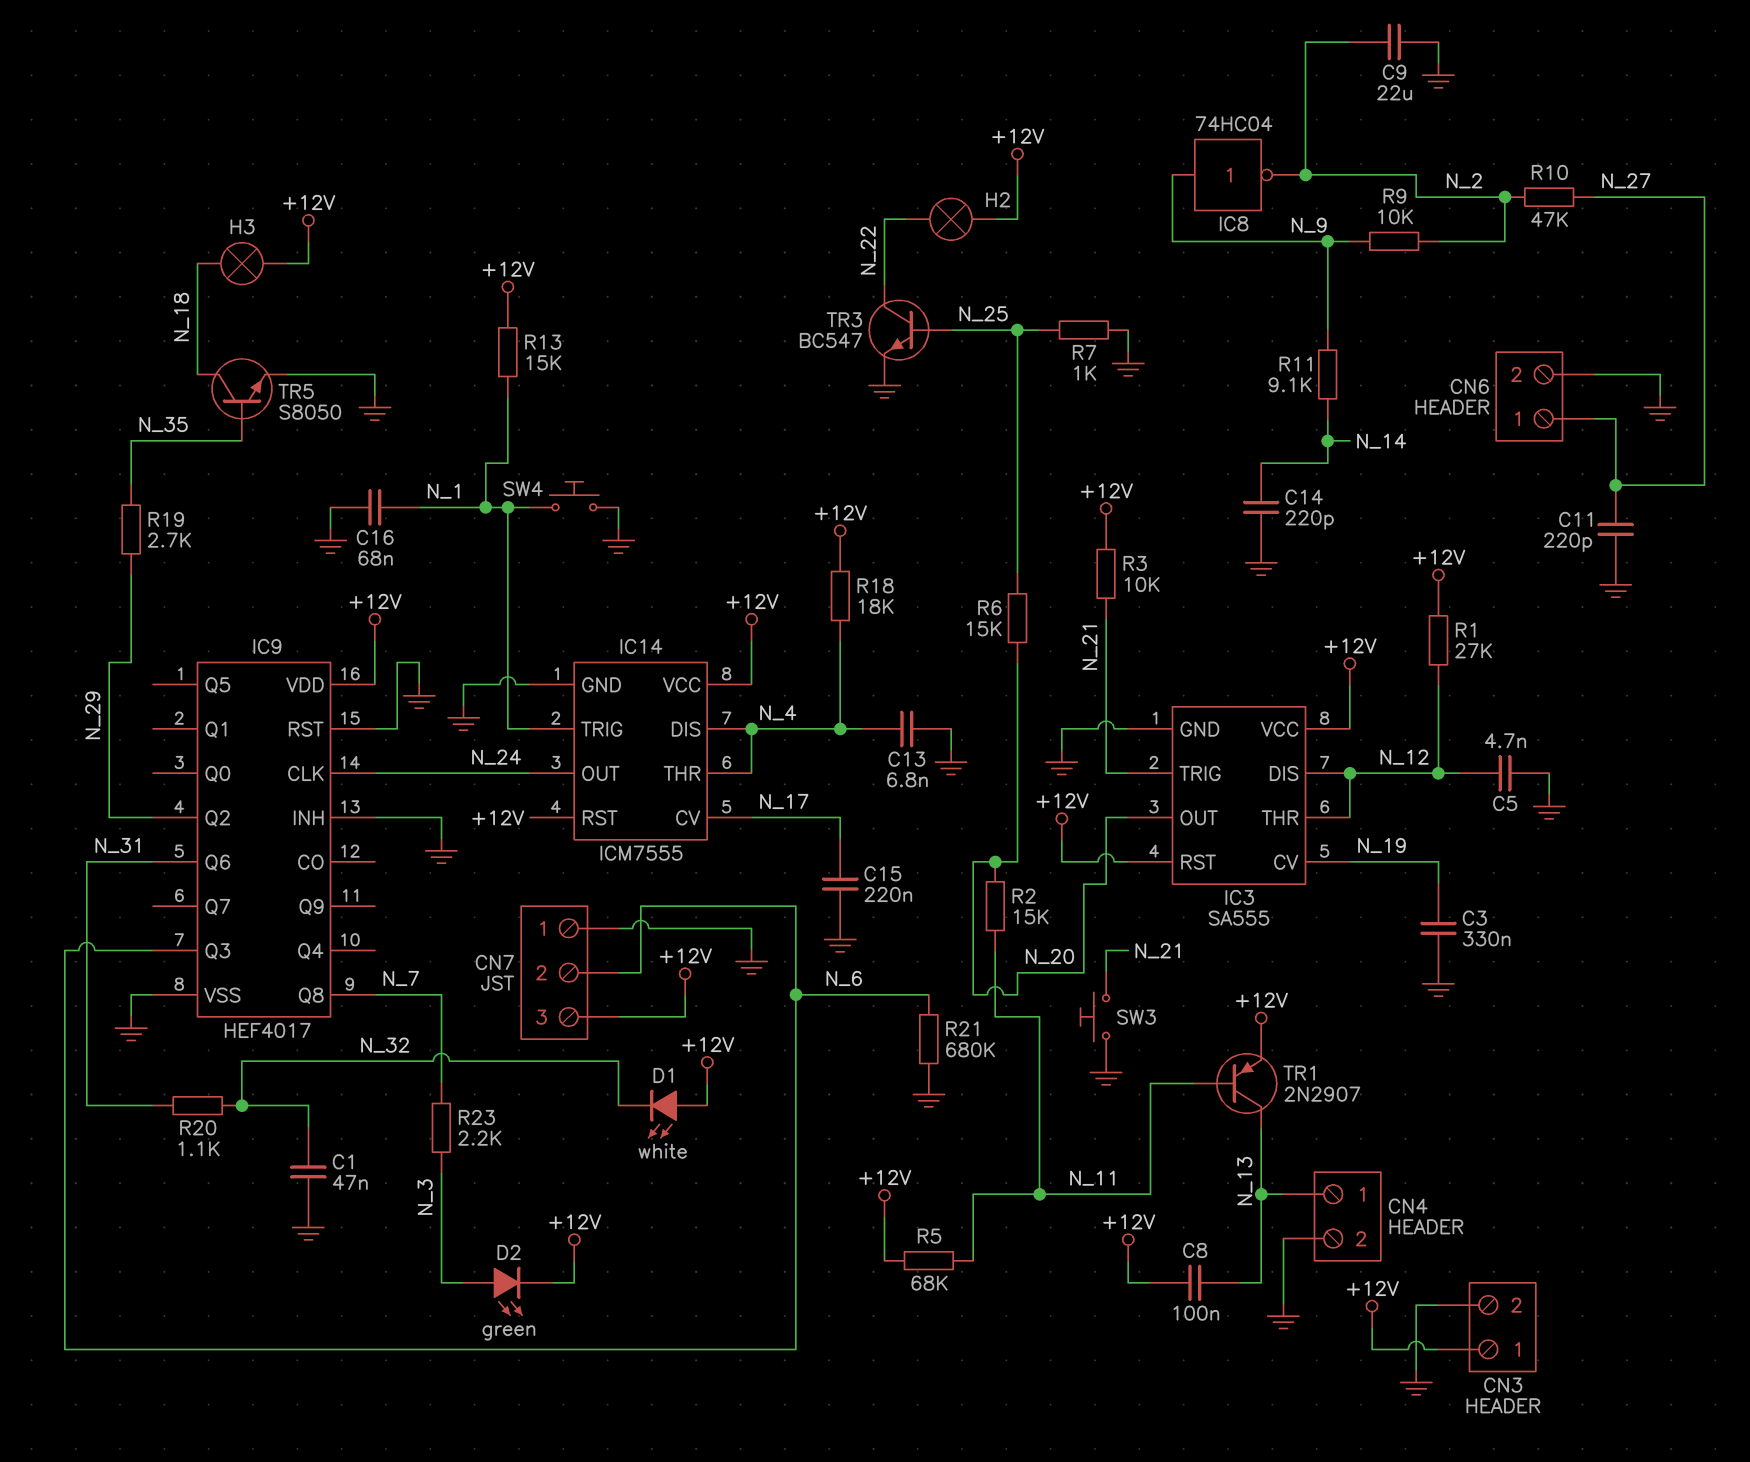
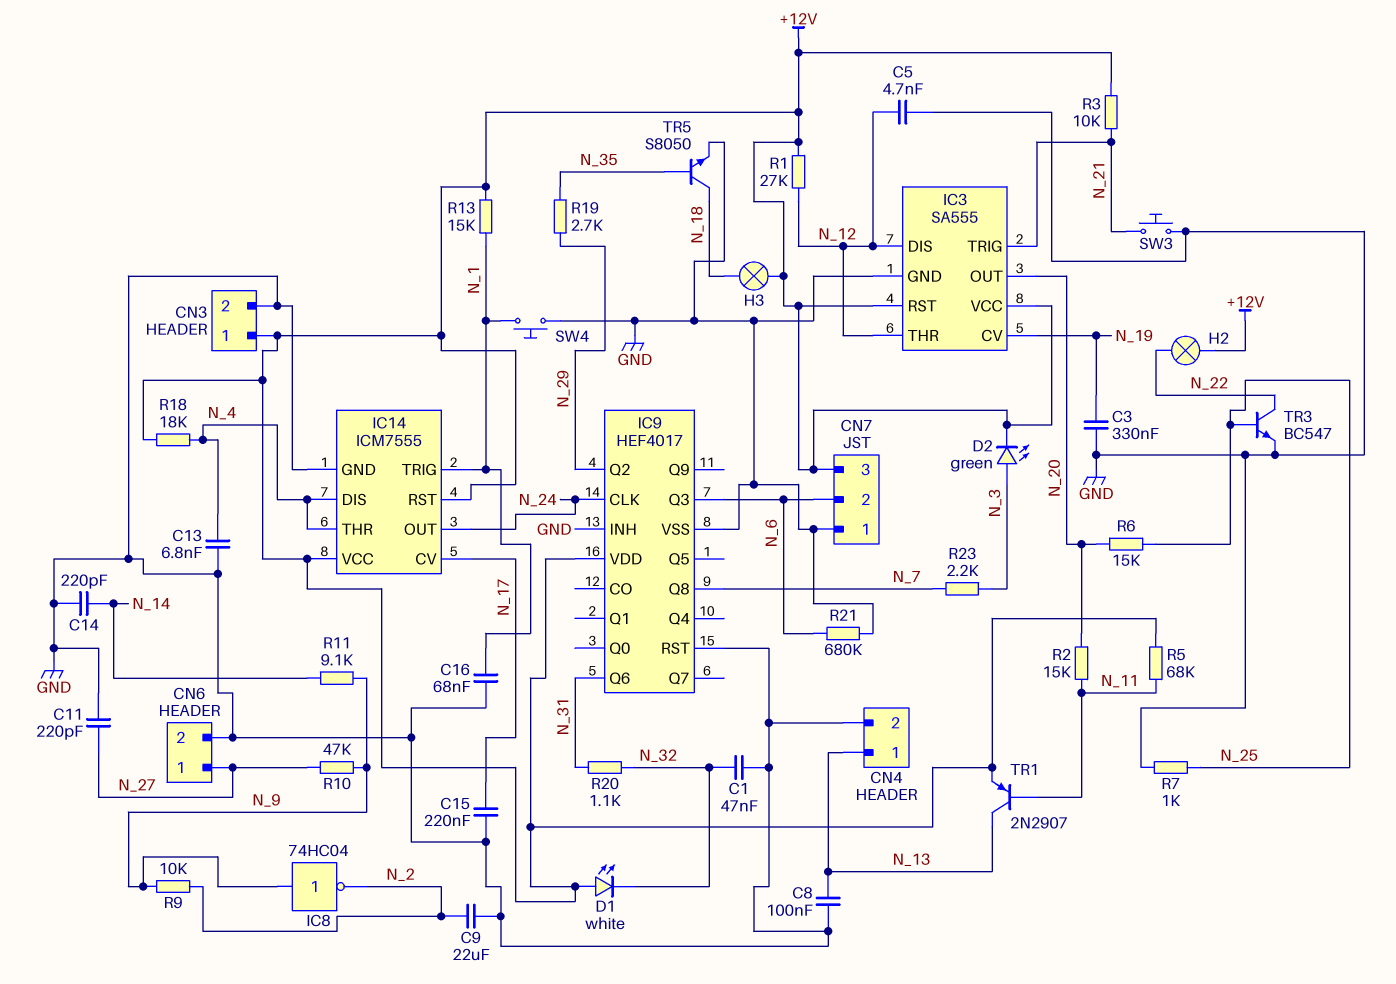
C8: 100nF (+12V, N_13) -> 100nF (GND, N_13)
R10: 47k (N_2, N_27) -> 47k (N_9, N_27)

